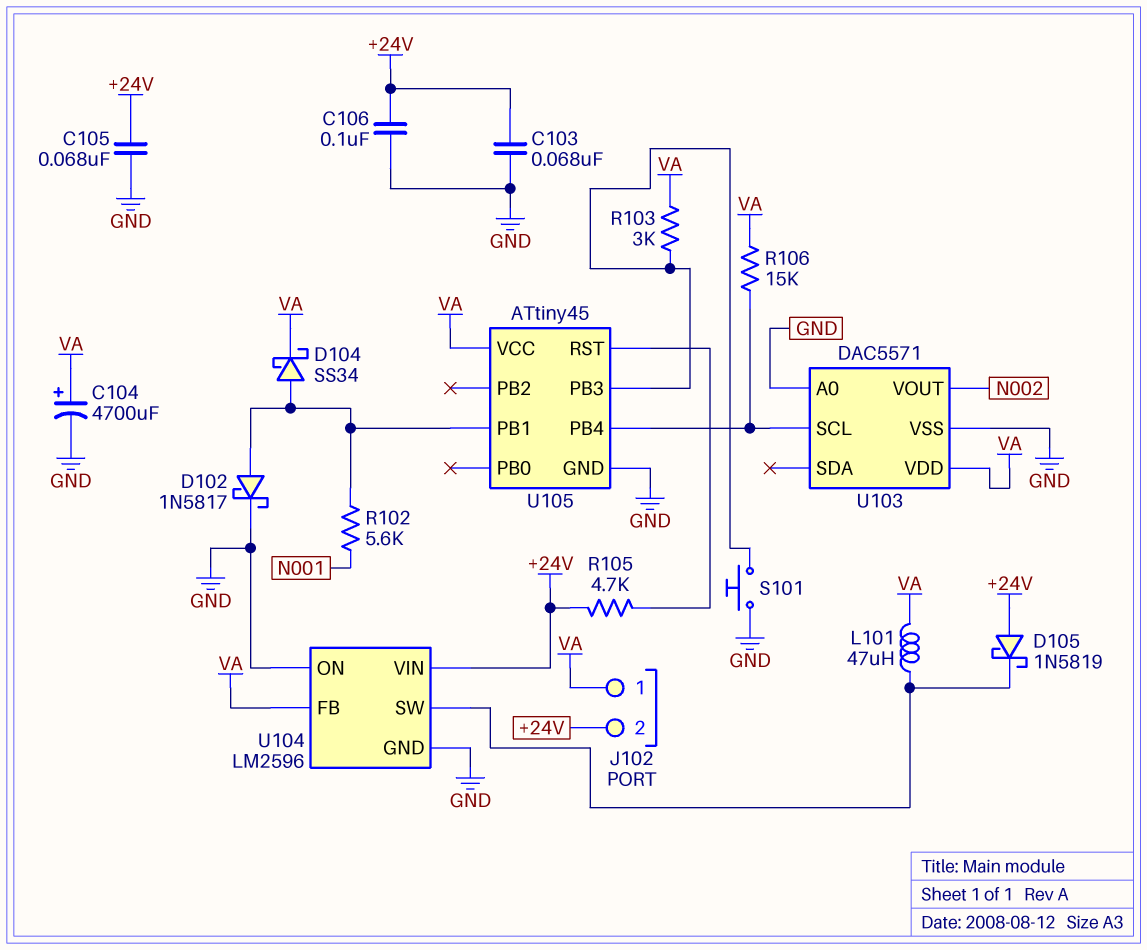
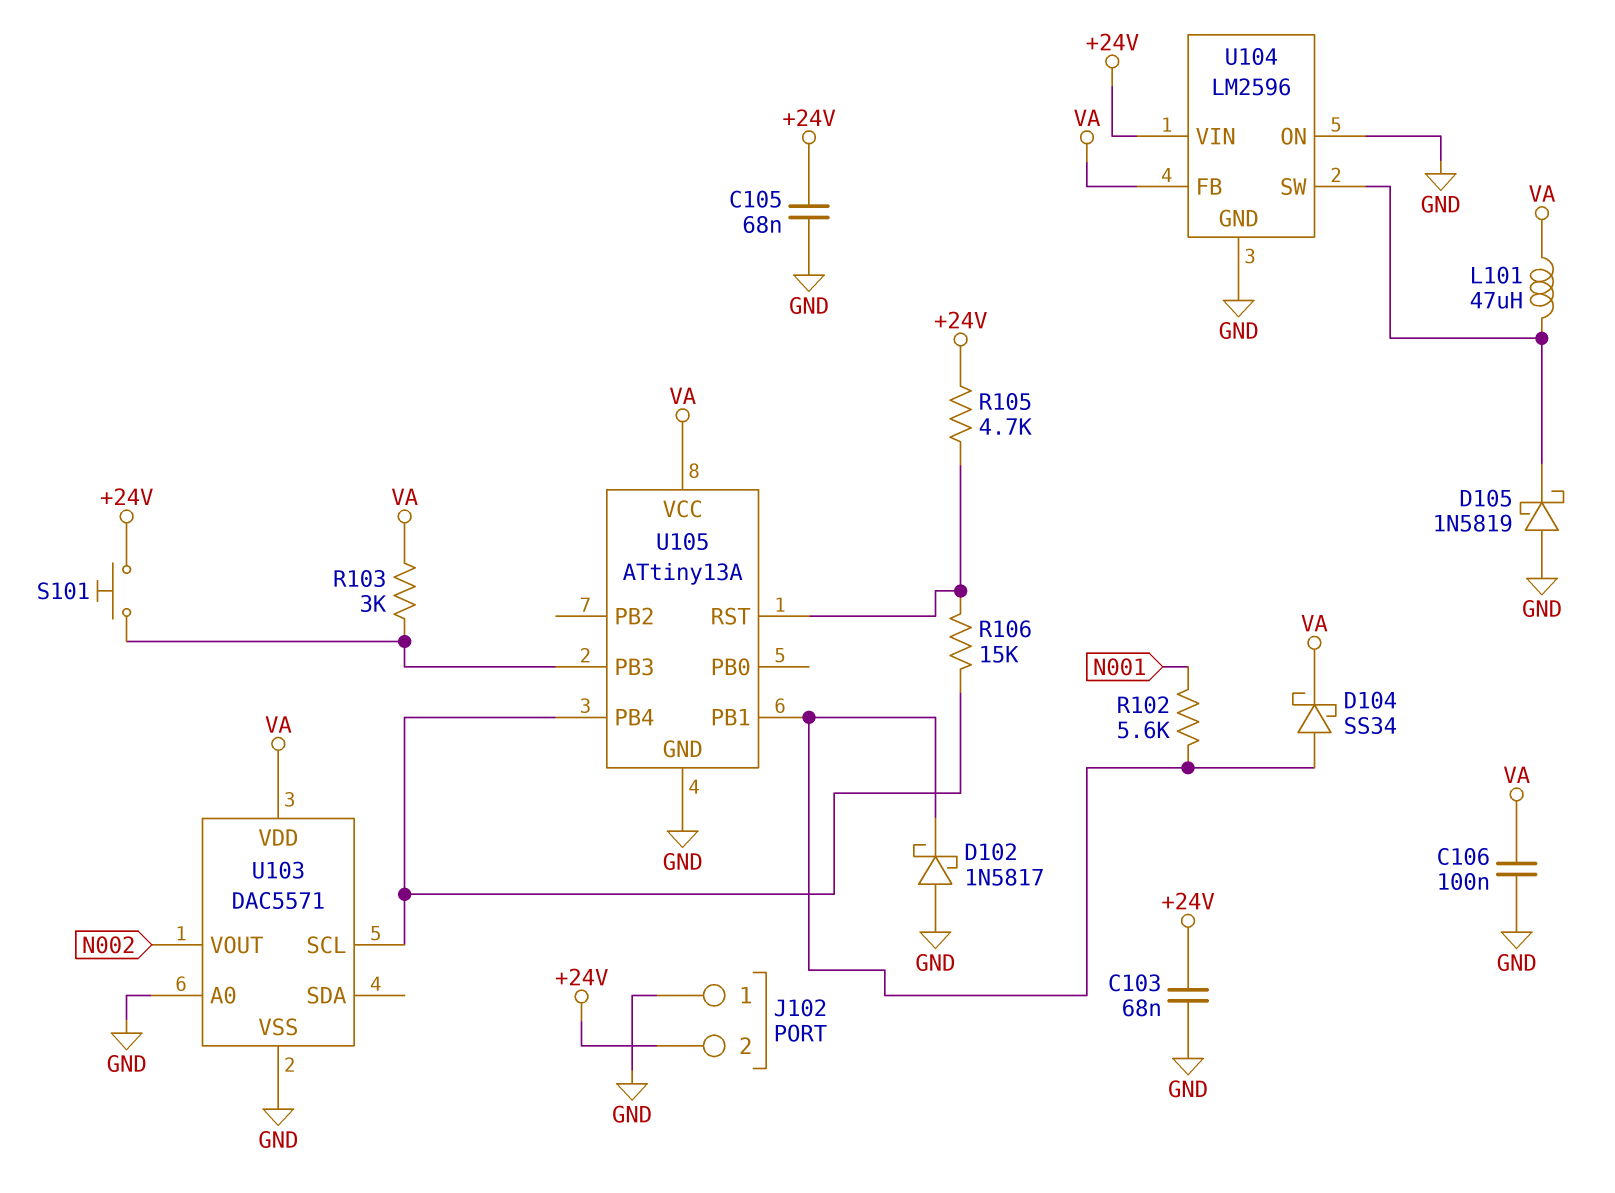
C104: 4700uF (plus VA, minus GND) -> none
C106: 100nF (+24V, GND) -> 100nF (GND, VA)
D102: schottky 1N5817 (A U105/PB1, K GND) -> schottky 1N5817 (A GND, K U105/PB1)
D105: schottky 1N5819 (A +24V, K U104/SW) -> schottky 1N5819 (A GND, K U104/SW)
J102 pin 1: VA -> GND
R106: 15k (U103/SCL, VA) -> 15k (U103/SCL, U105/RST)
S101: button (GND, U105/PB3) -> button (+24V, U105/PB3)
U105: ATtiny45 -> ATtiny13A

